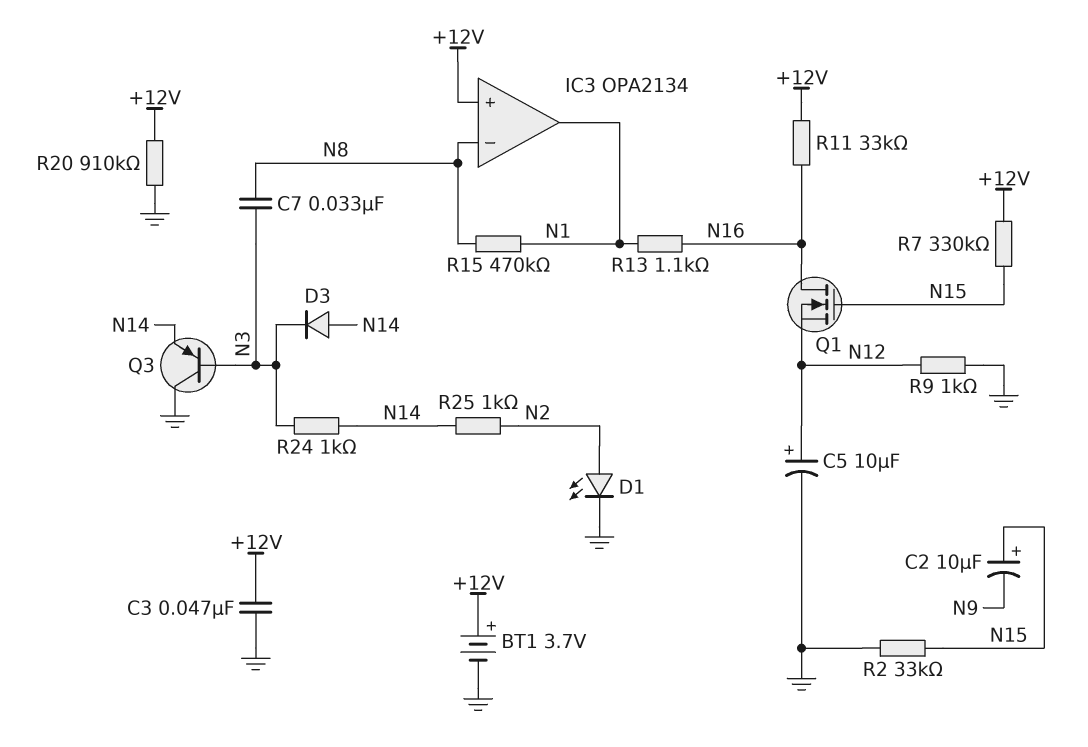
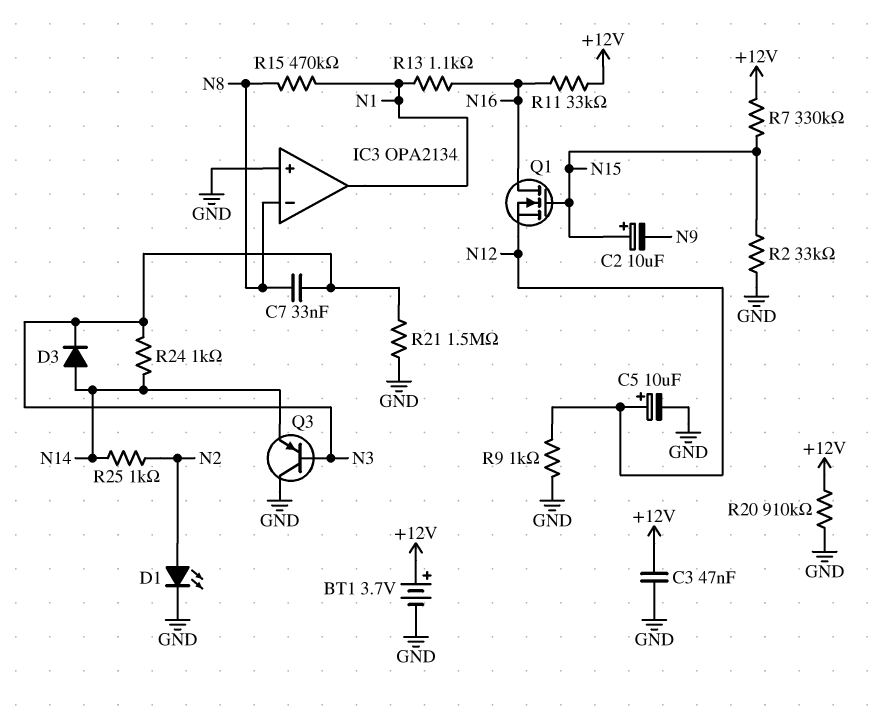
IC3 pin in+: +12V -> GND
R21: none -> 1.5M (GND, N3)

